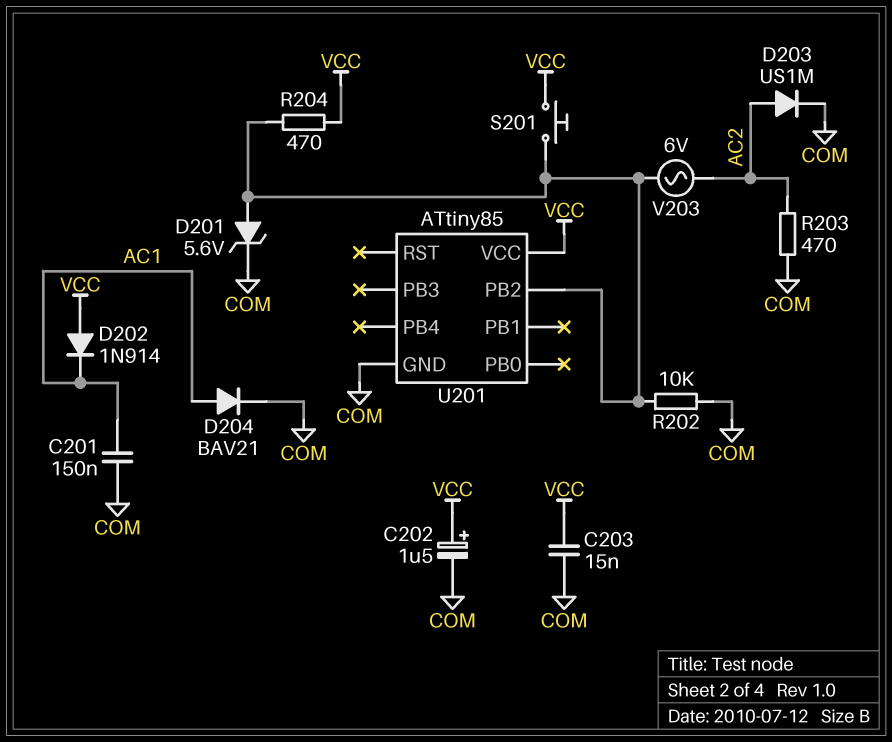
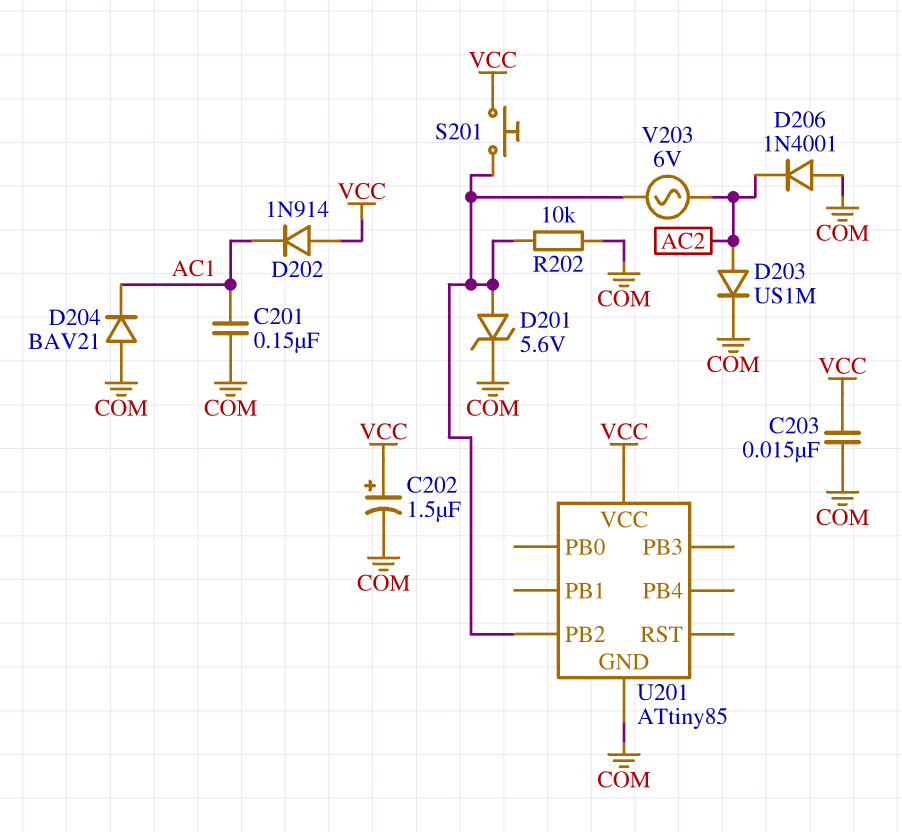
D204: diode BAV21 (A AC1, K COM) -> diode BAV21 (A COM, K AC1)
D206: none -> diode 1N4001 (A COM, K AC2)
R203: 470 (AC2, COM) -> none
R204: 470 (U201/PB2, VCC) -> none

